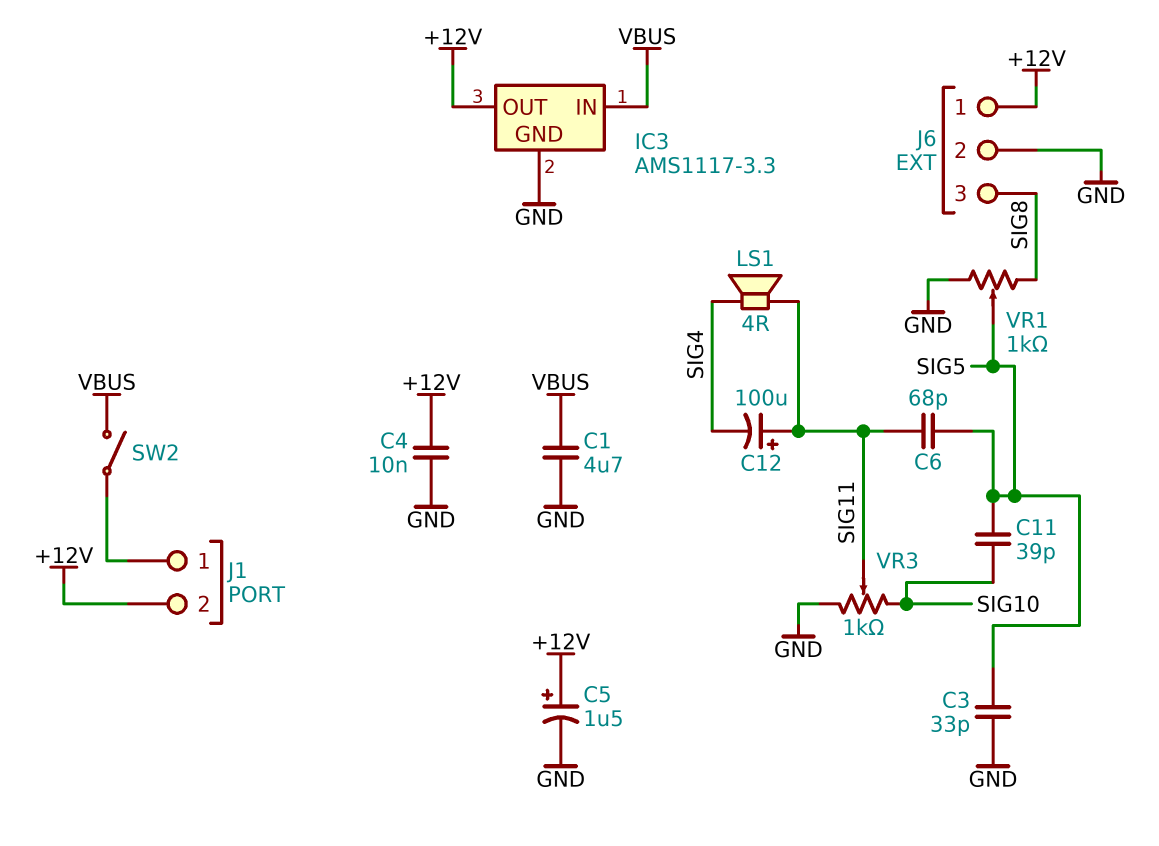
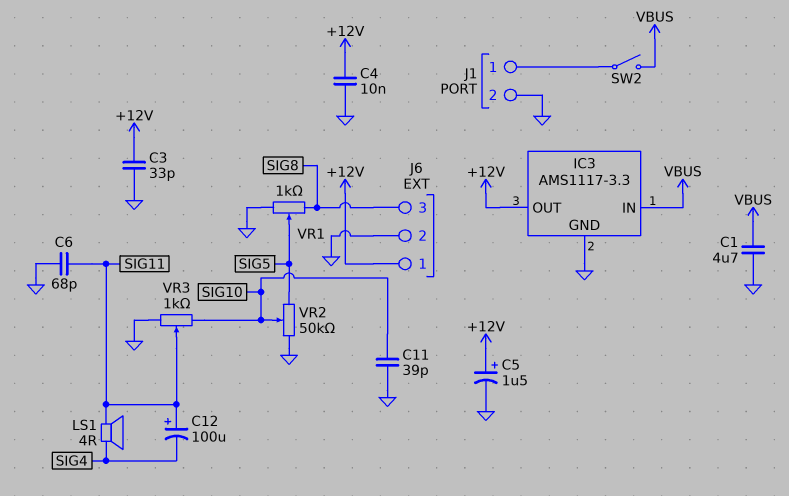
C3: 33pF (GND, SIG5) -> 33pF (+12V, GND)
C6: 68pF (SIG5, SIG11) -> 68pF (GND, SIG11)
C11: 39pF (SIG5, SIG10) -> 39pF (GND, SIG10)
J1 pin 2: +12V -> GND
VR2: none -> 50k (GND, SIG5, wiper SIG10)

